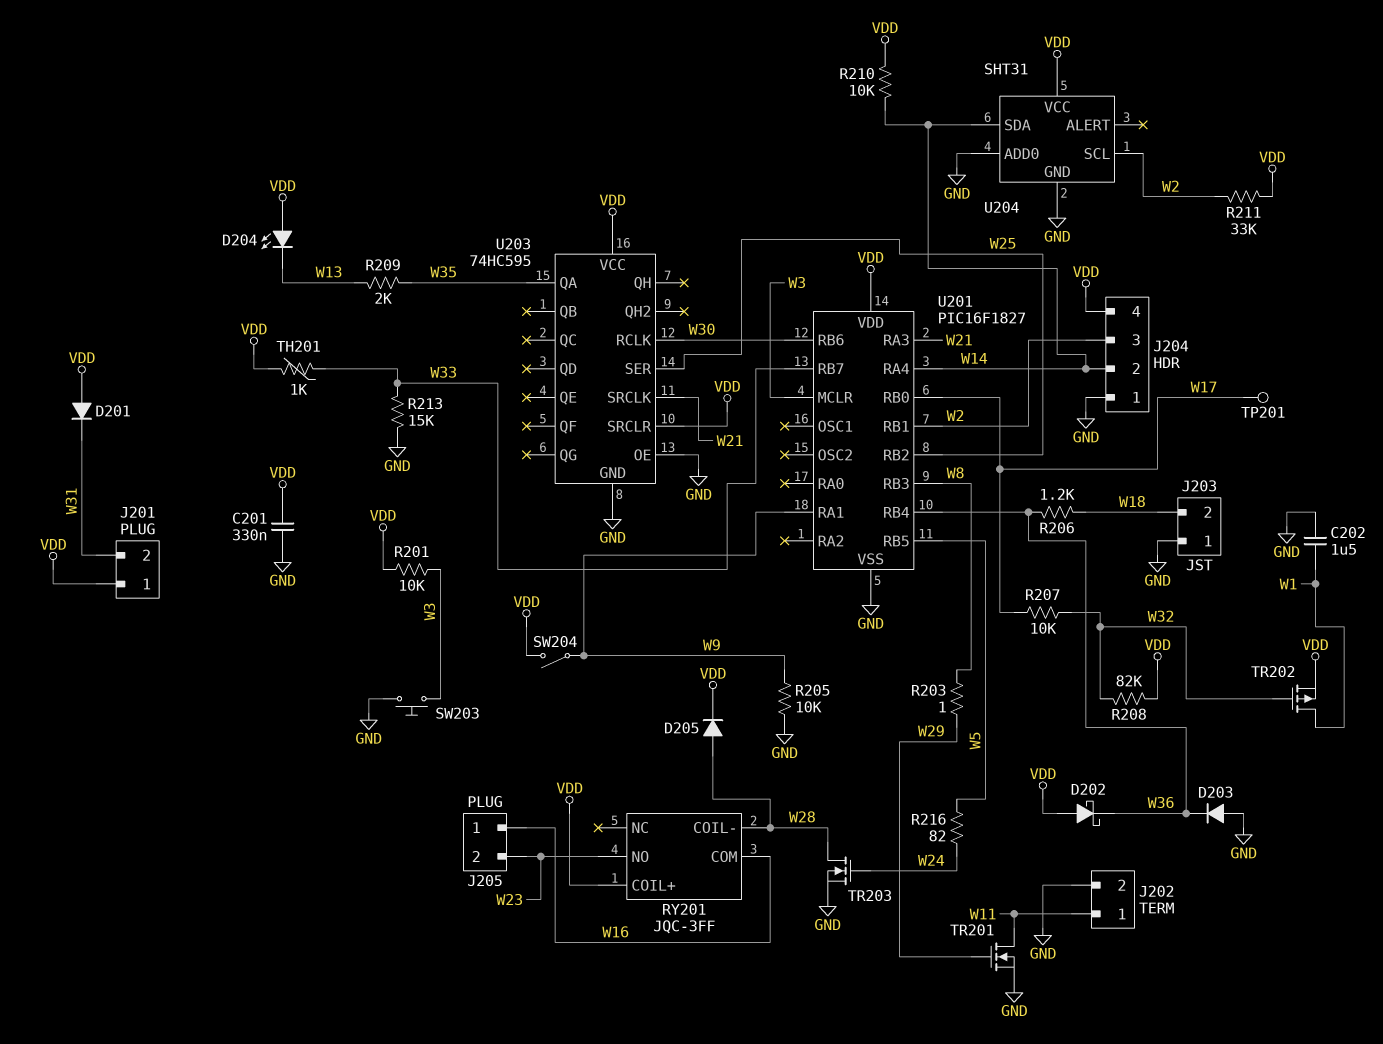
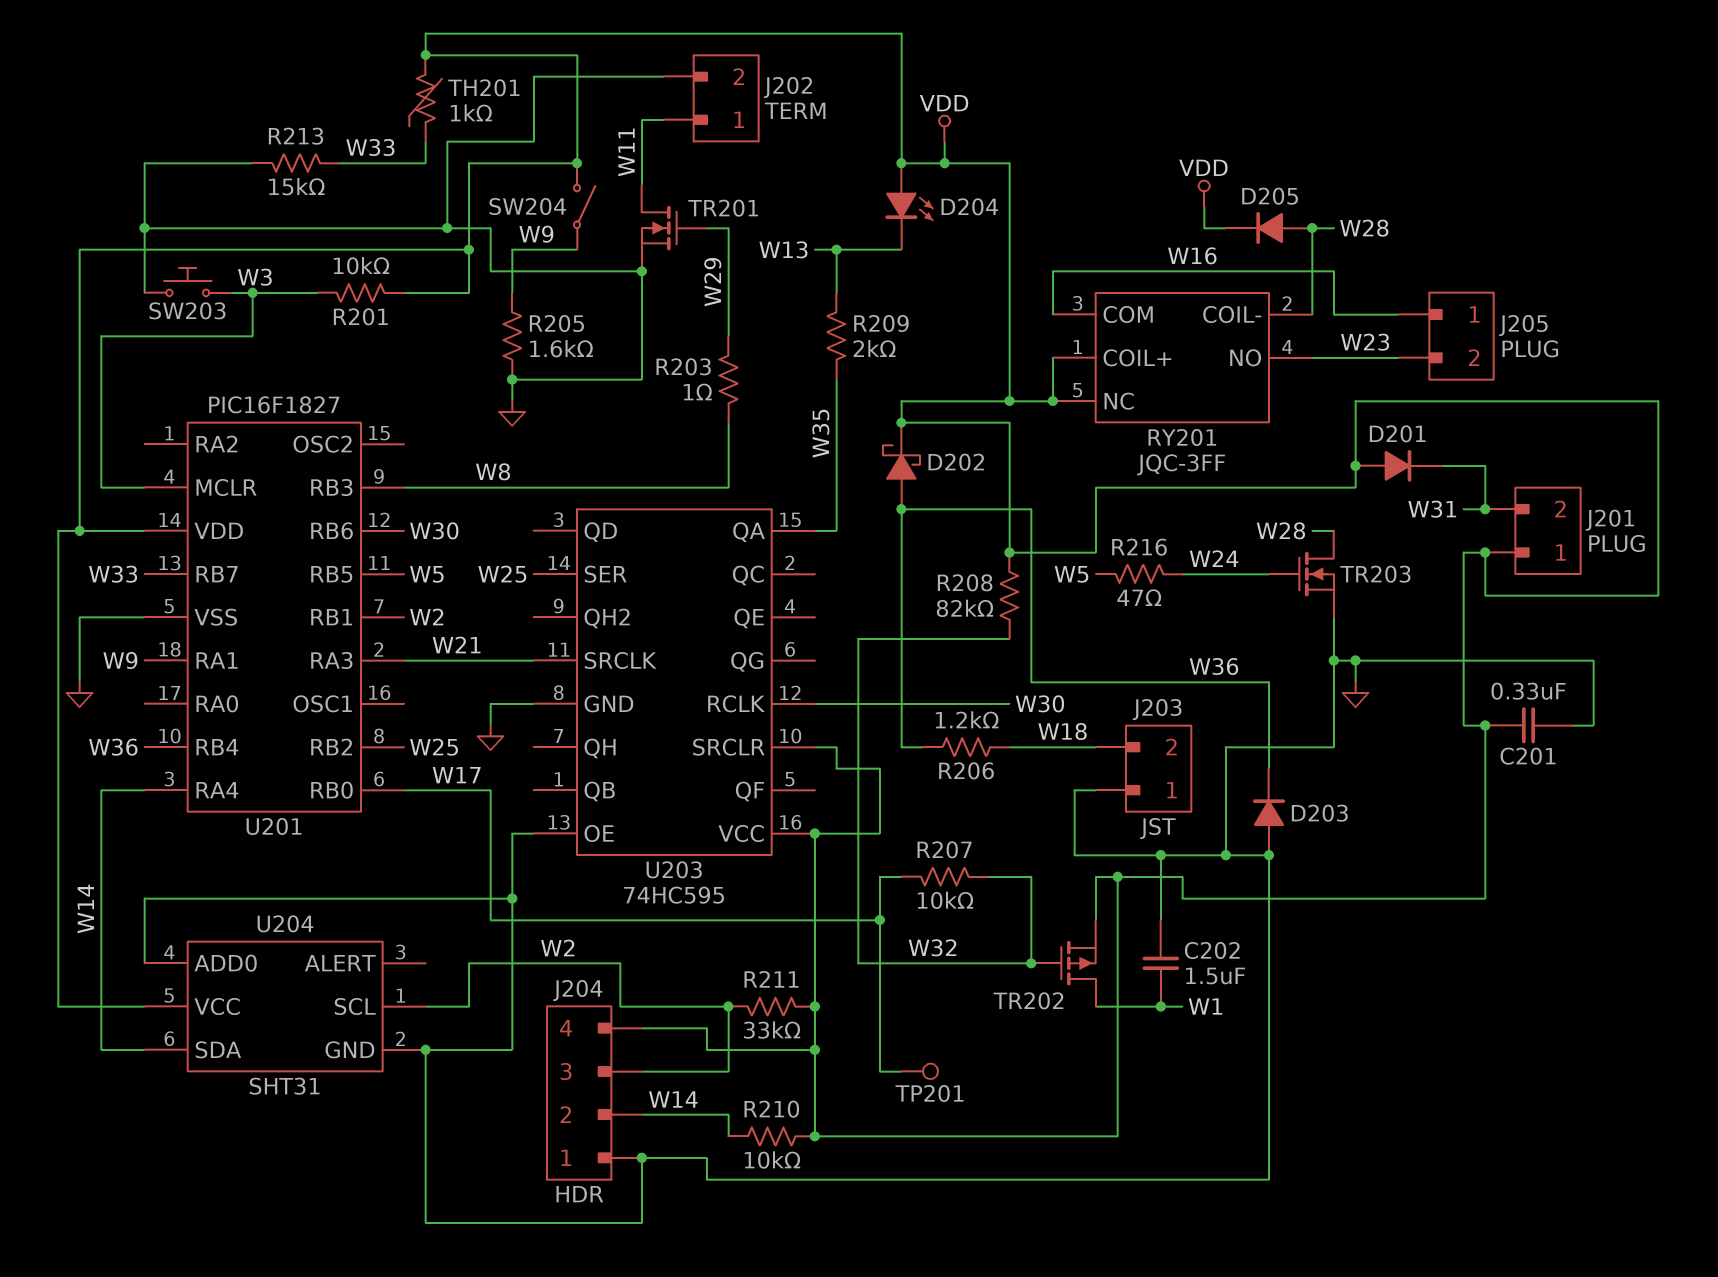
D202: schottky (A VDD, K W36) -> schottky (A W36, K VDD)
R205: 10k (GND, W9) -> 1.6k (GND, W9)
R216: 82 (W5, W24) -> 47 (W5, W24)
RY201 pin NC: none -> VDD

